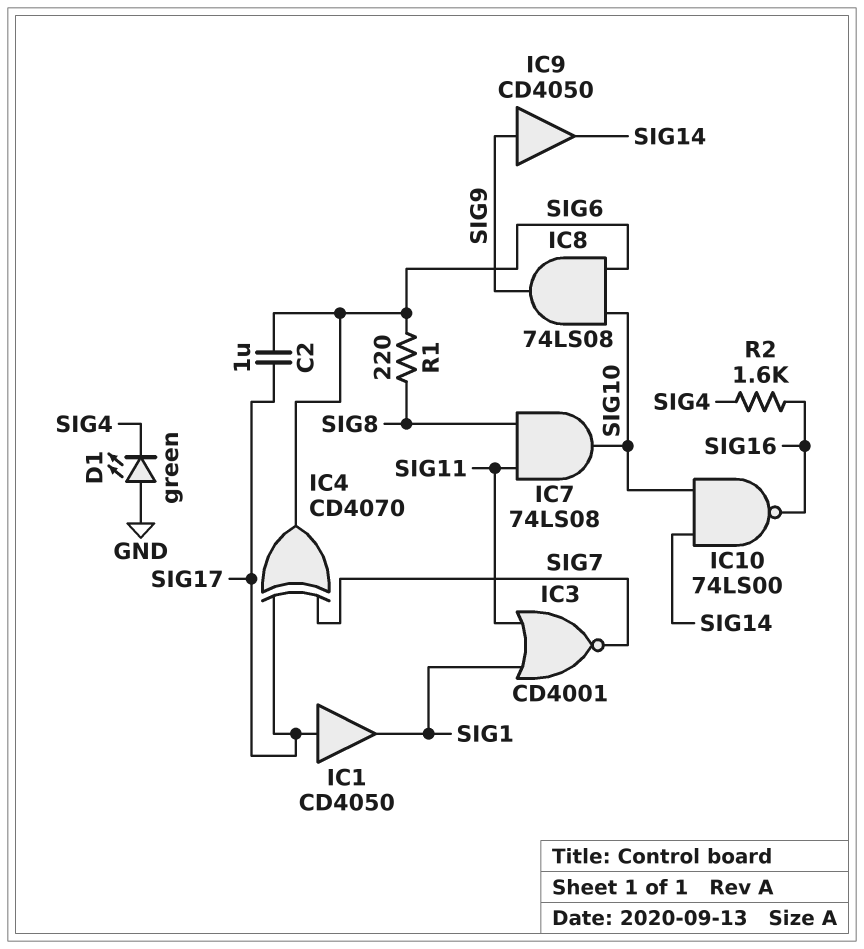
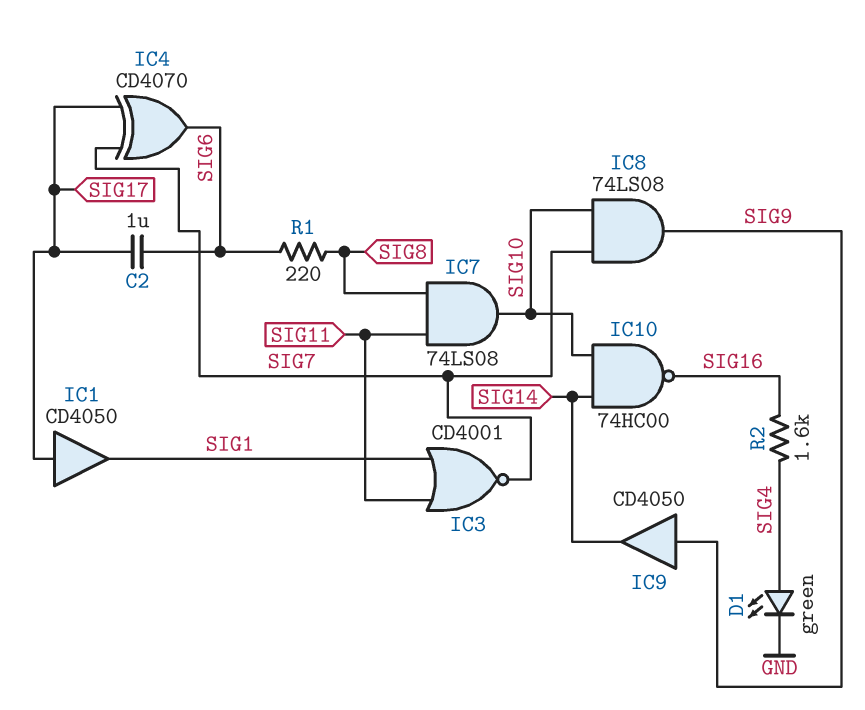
D1: LED green (A GND, K SIG4) -> LED green (A SIG4, K GND)
IC8: AND 74LS08 (in SIG6, in SIG10, out SIG9) -> AND 74LS08 (in SIG7, in SIG10, out SIG9)
IC10: NAND 74LS00 (in SIG10, in SIG14, out SIG16) -> NAND 74HC00 (in SIG10, in SIG14, out SIG16)

